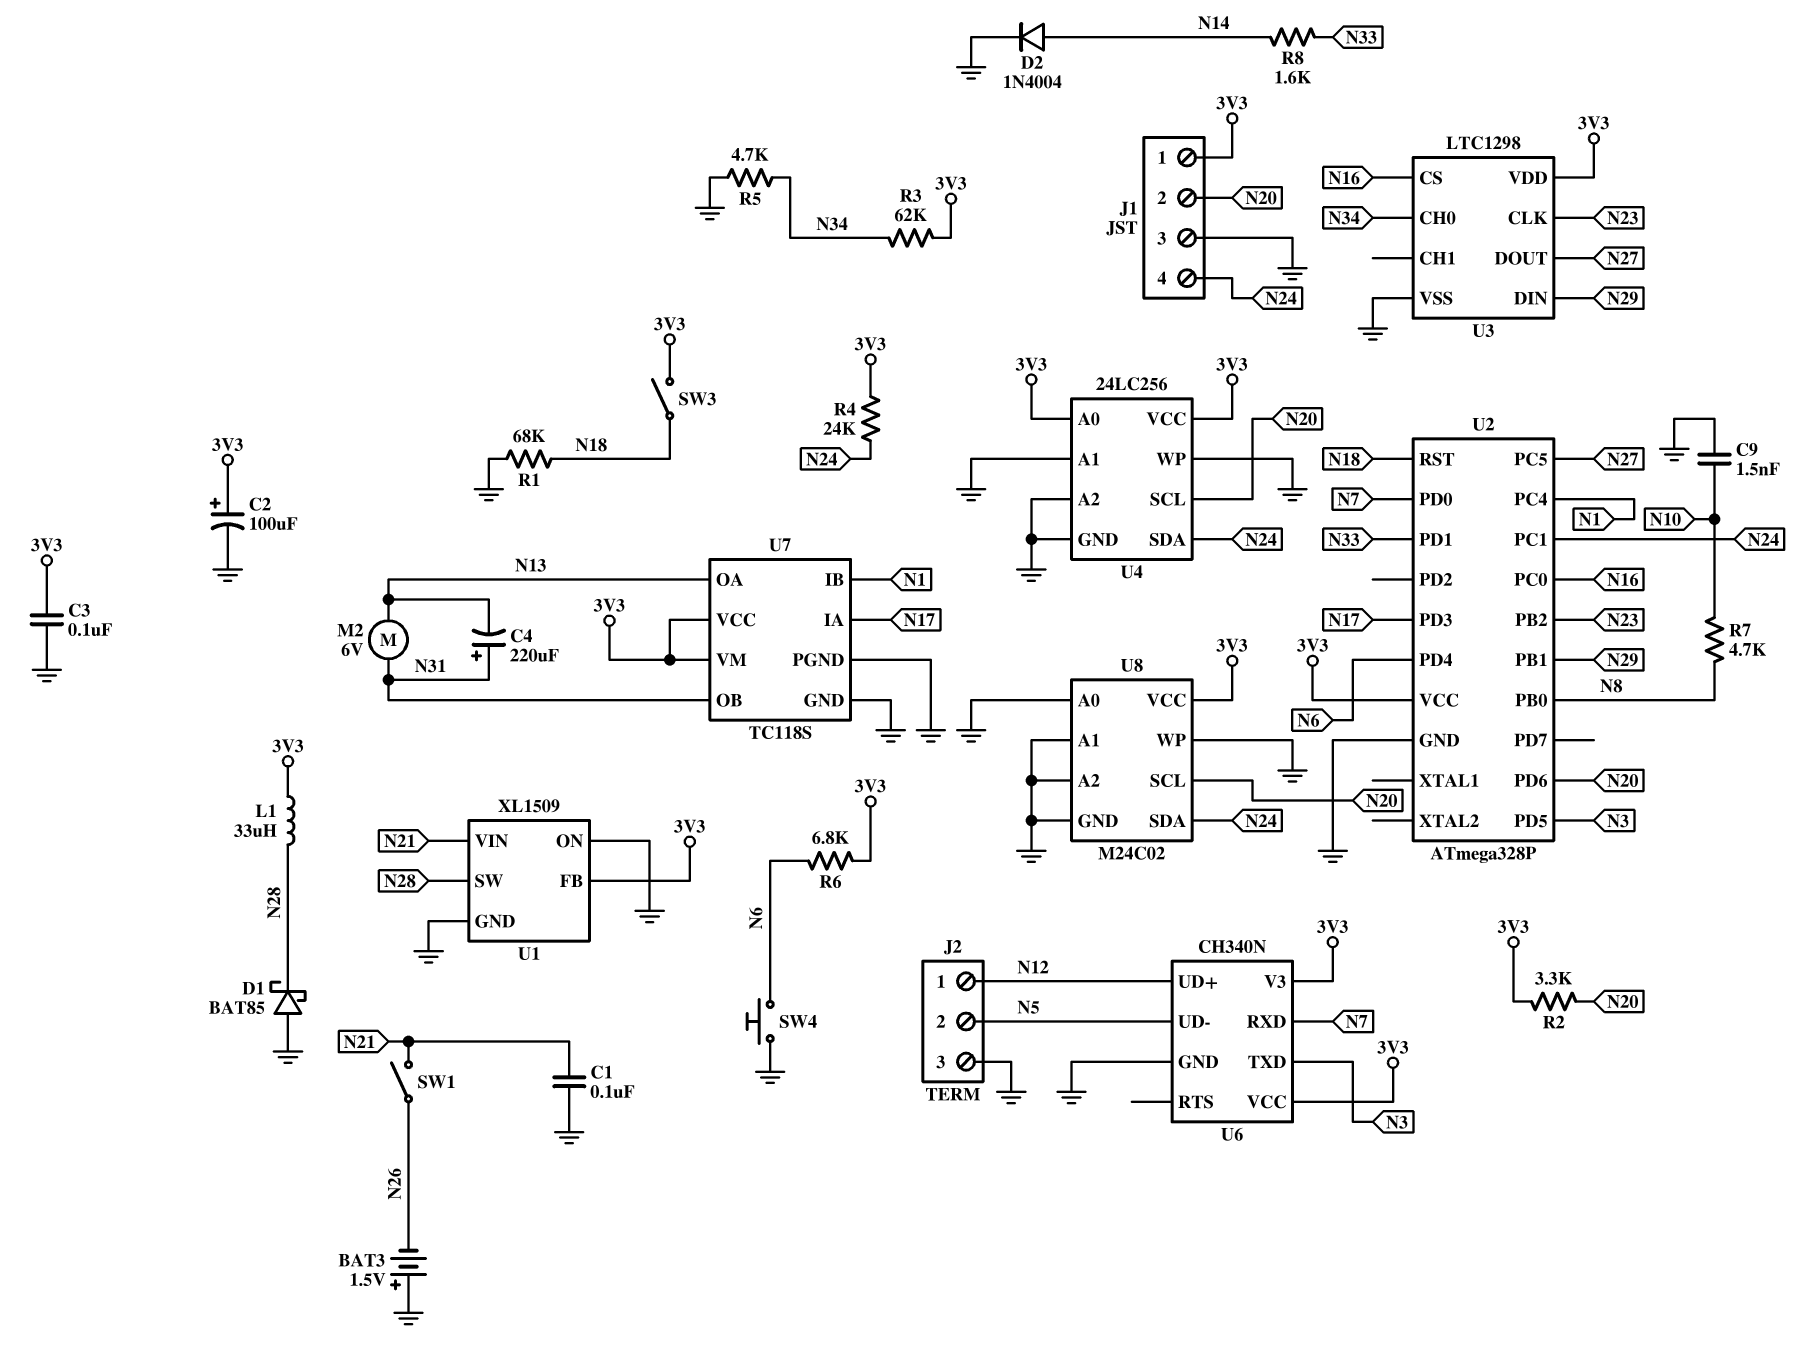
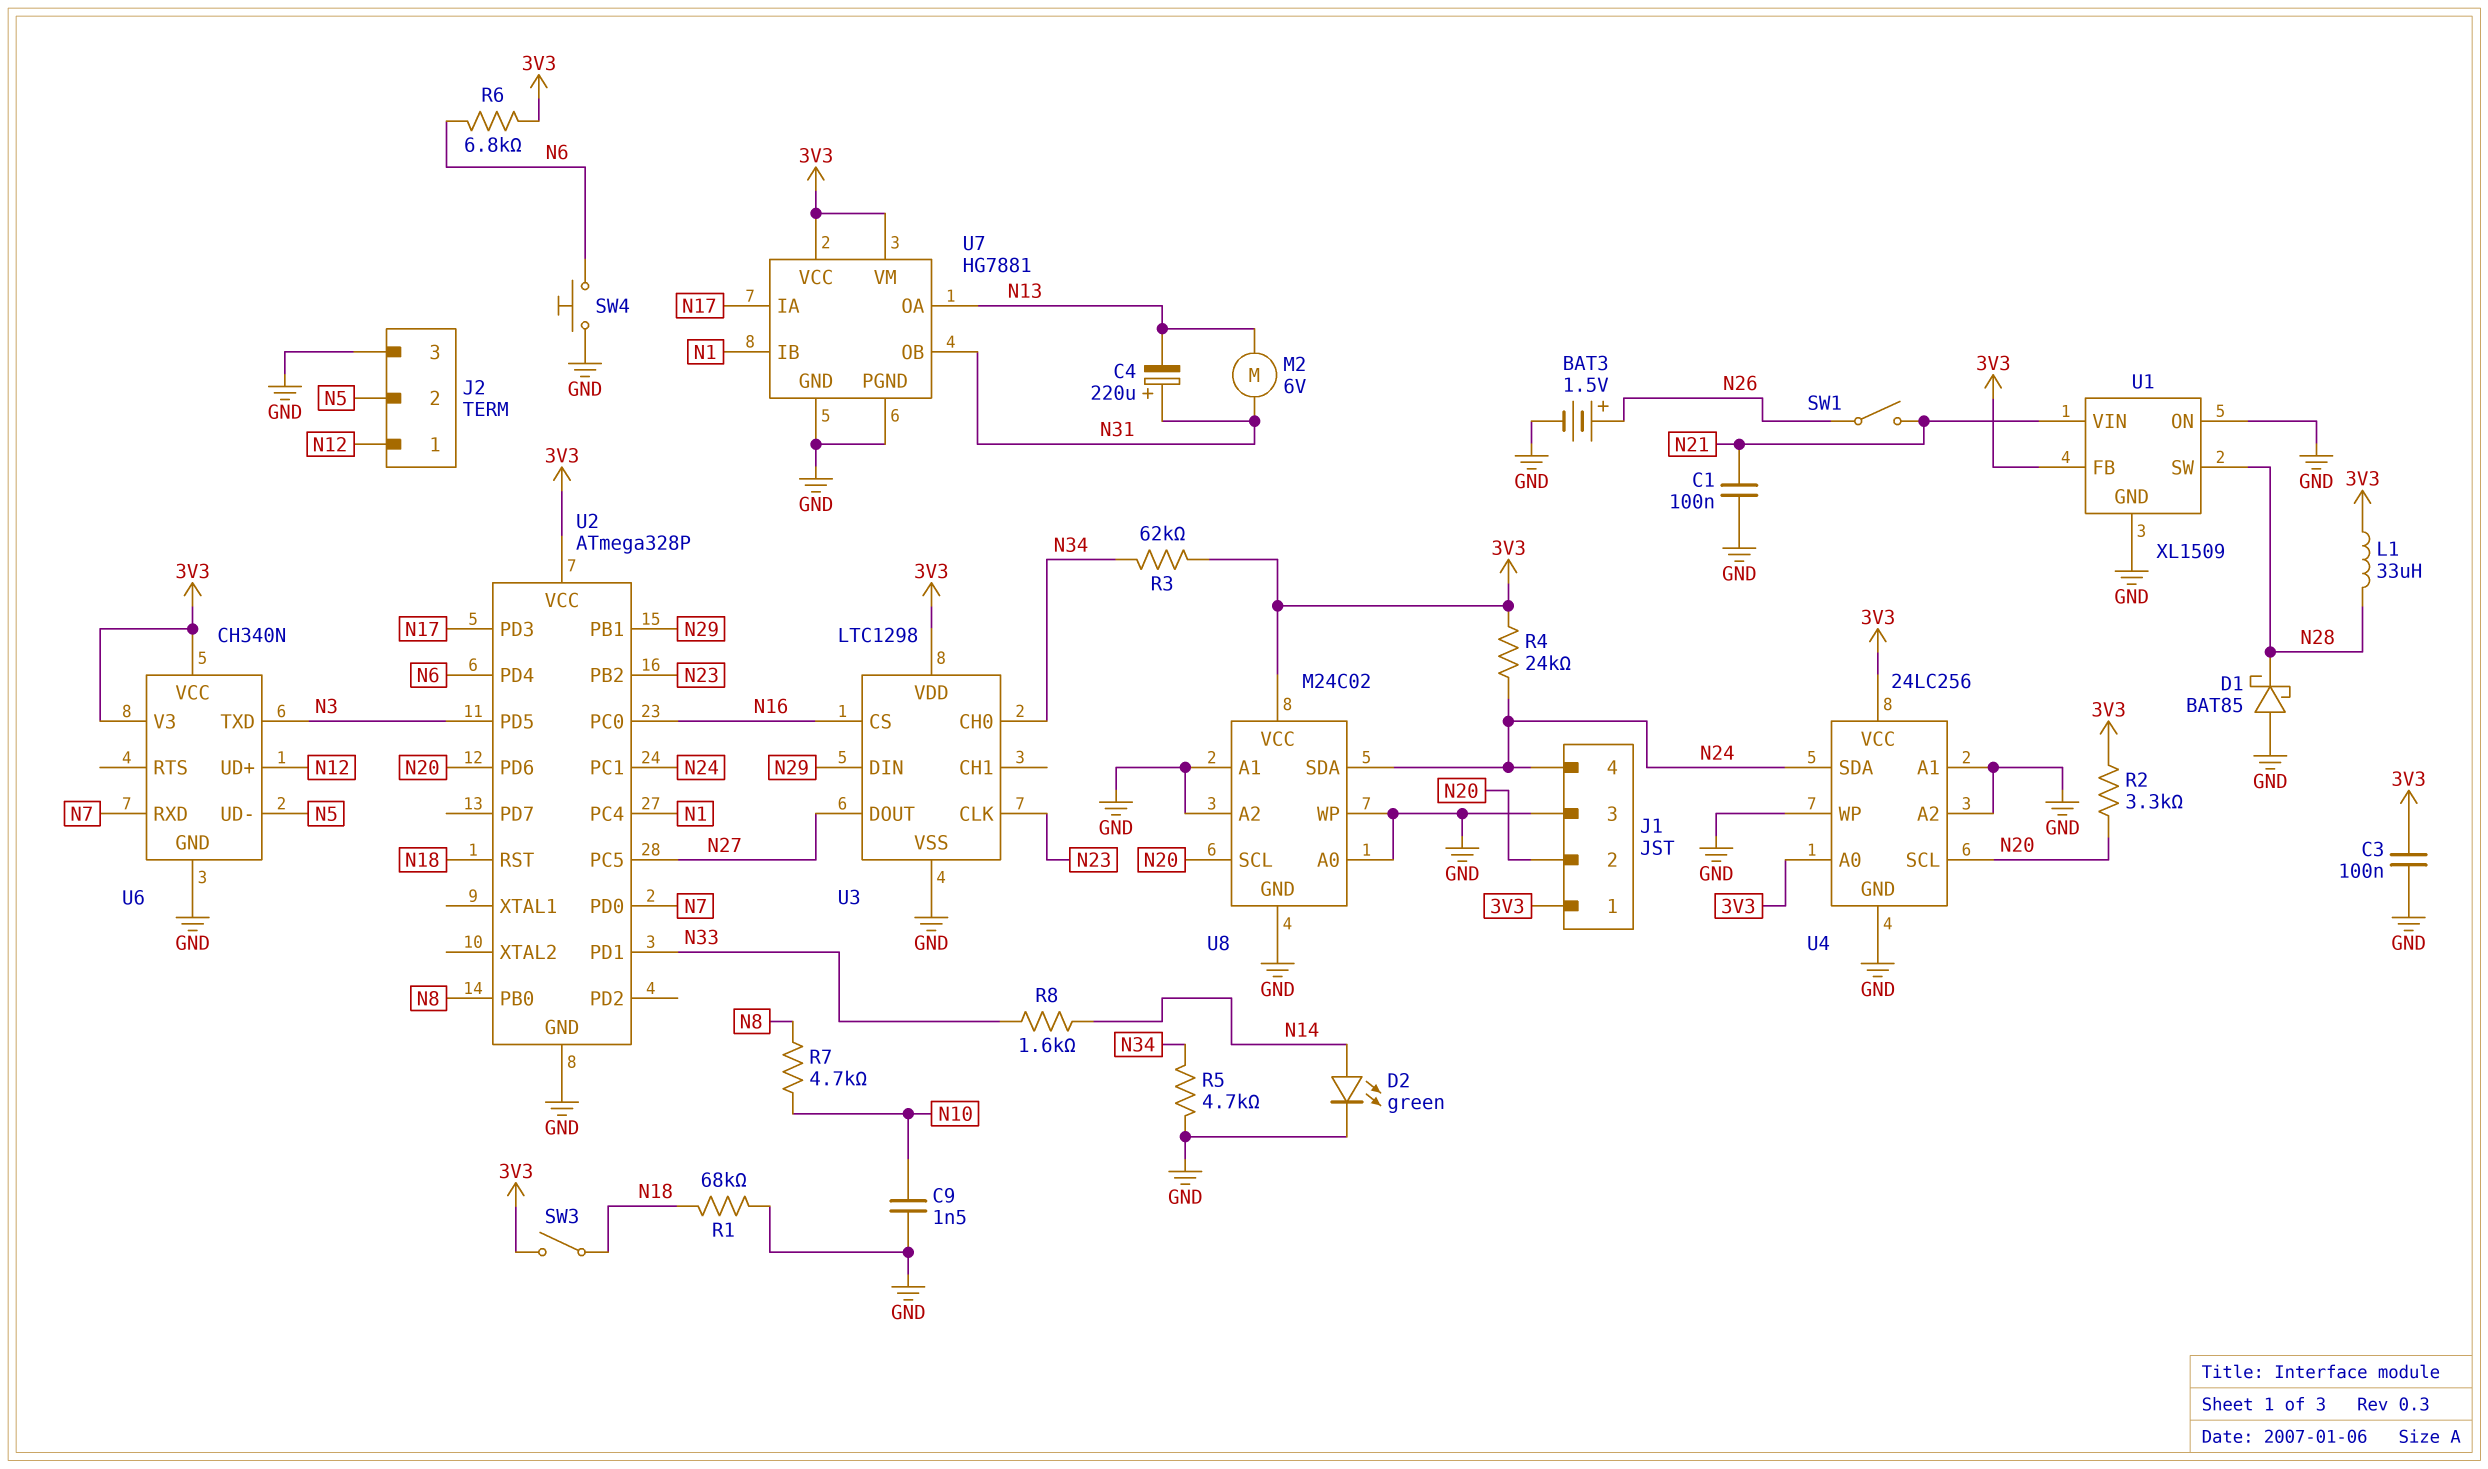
BAT3: 1.5V (plus GND, minus N26) -> 1.5V (plus N26, minus GND)
C2: 100uF (plus 3V3, minus GND) -> none
D2: diode 1N4004 (A N14, K GND) -> LED green (A N14, K GND)
U7: TC118S -> HG7881

